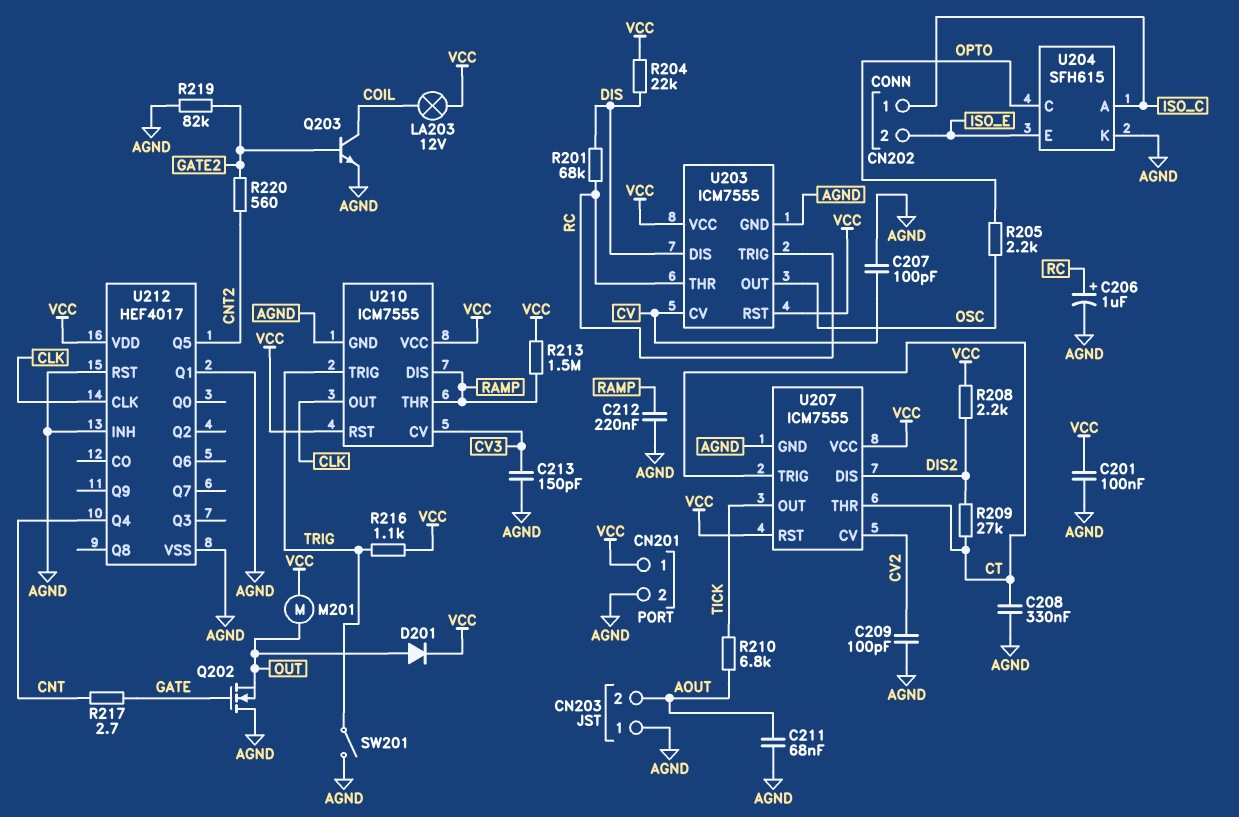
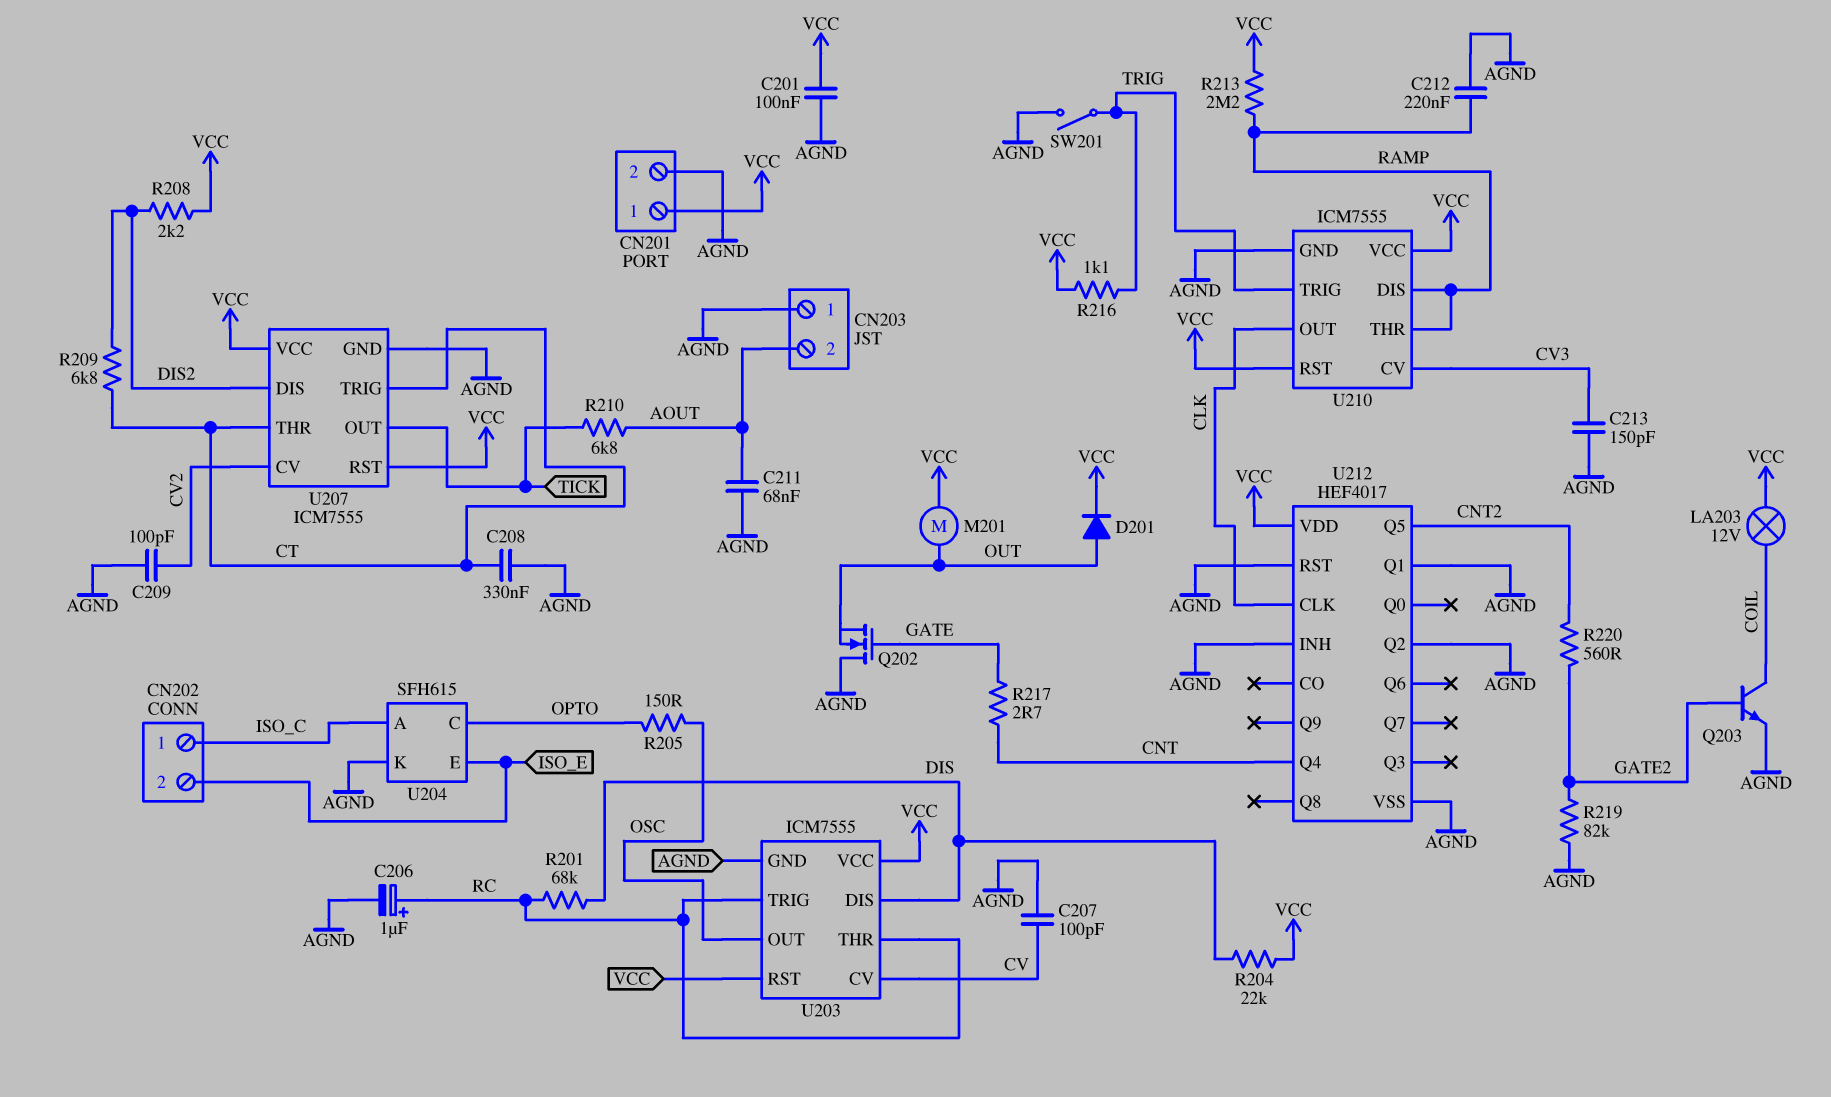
R205: 2.2k (OPTO, OSC) -> 150 (OPTO, OSC)
R209: 27k (CT, DIS2) -> 6.8k (CT, DIS2)
R213: 1.5M (RAMP, VCC) -> 2.2M (RAMP, VCC)
U212 pin Q2: none -> AGND

